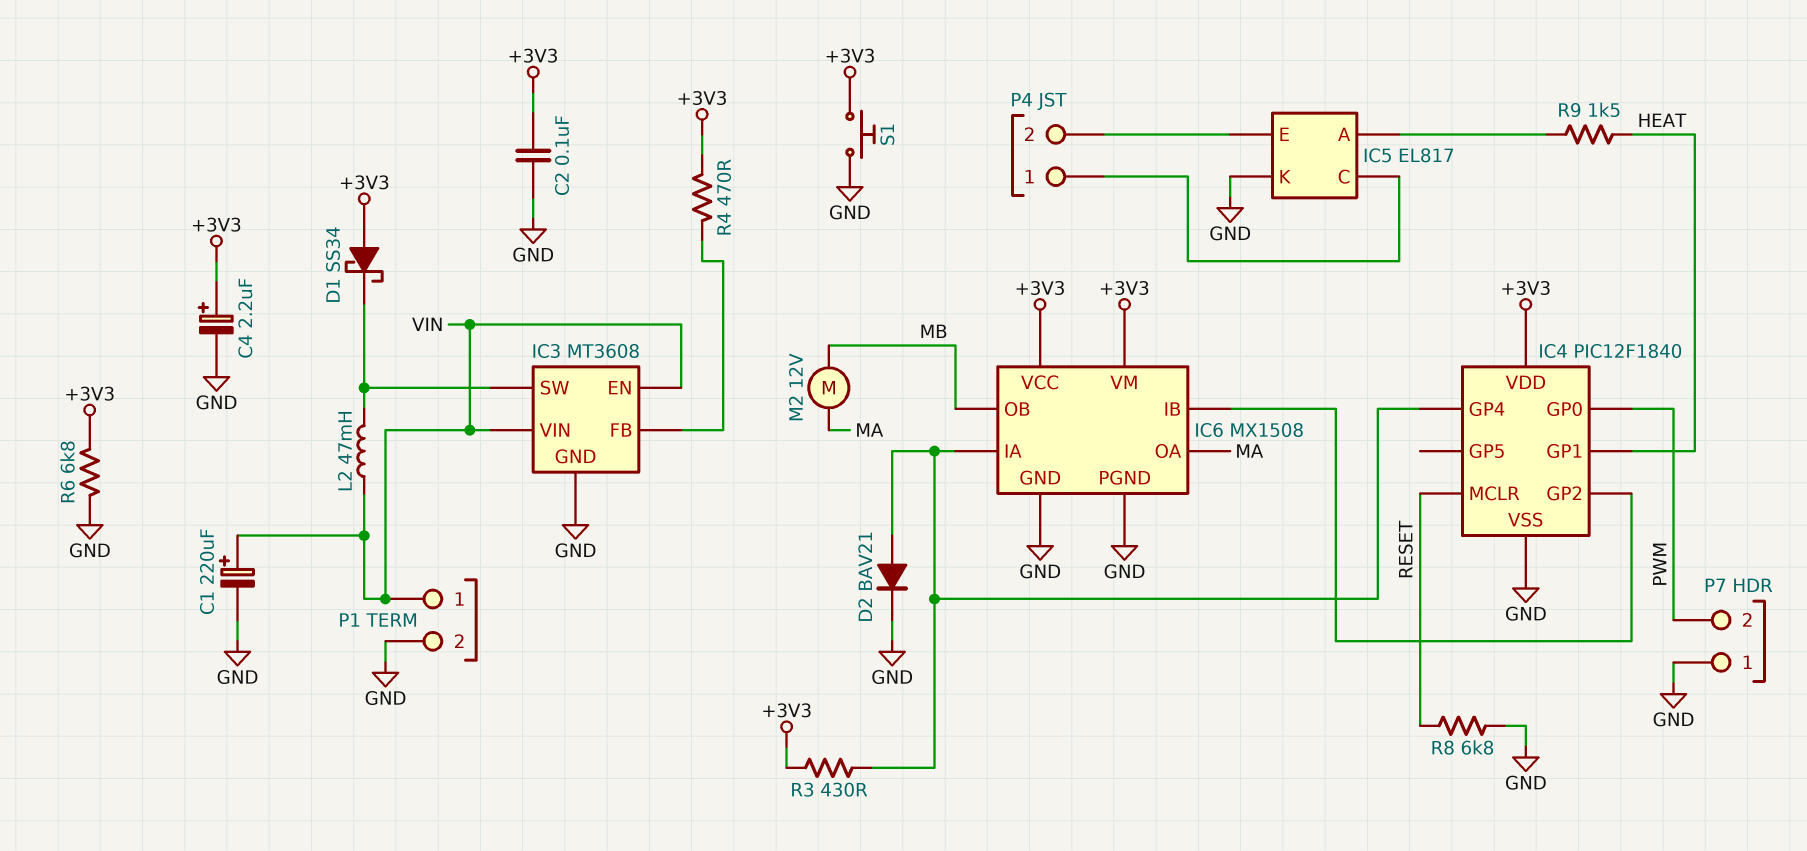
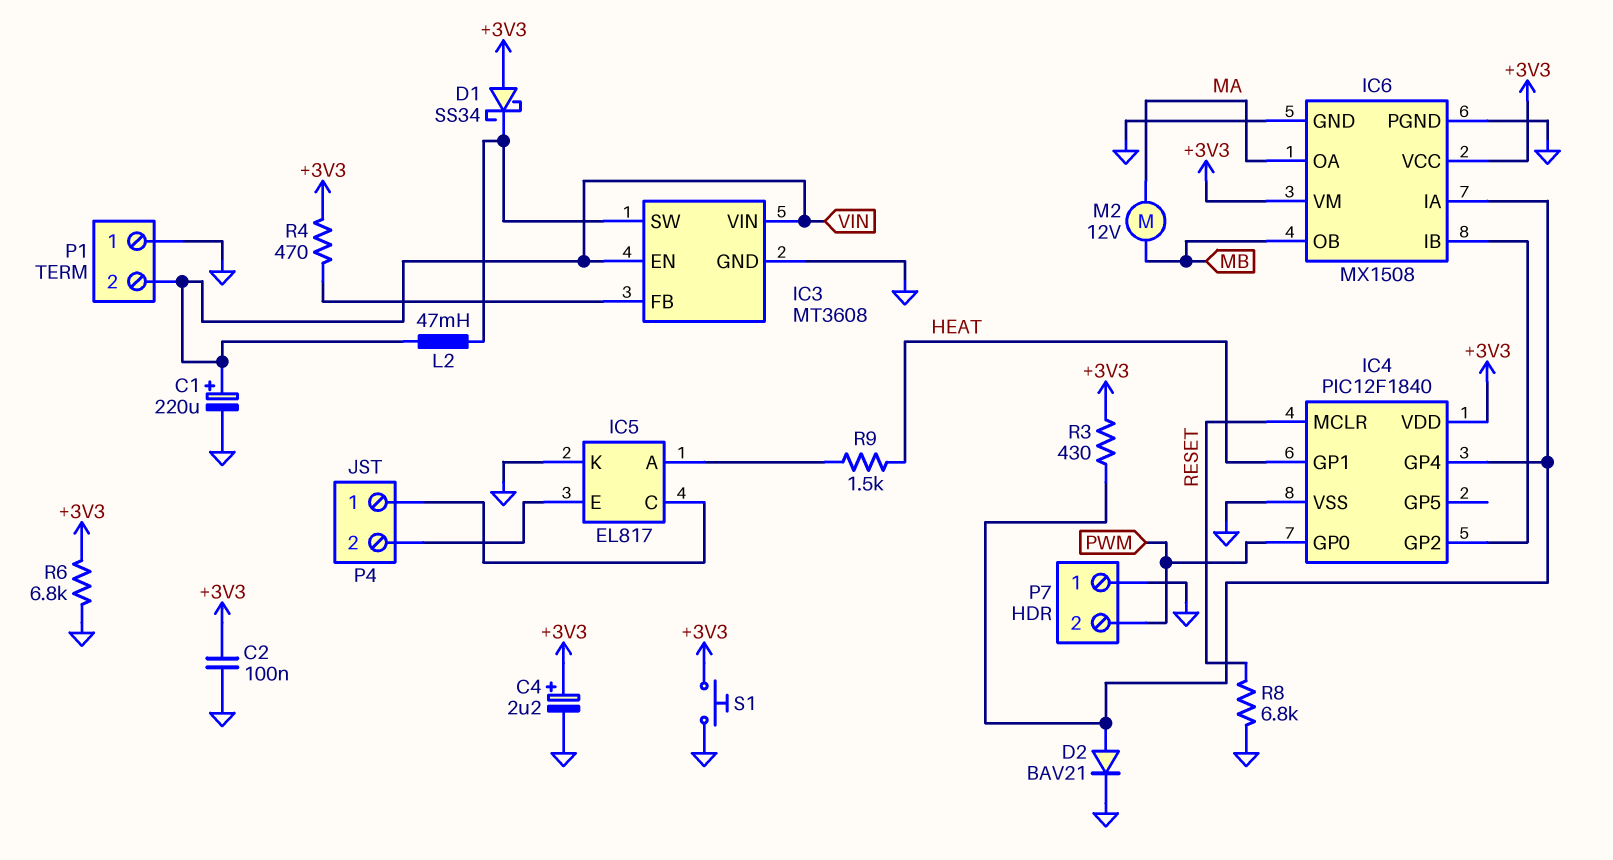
P1 pin 1: VIN -> GND
P1 pin 2: GND -> VIN

